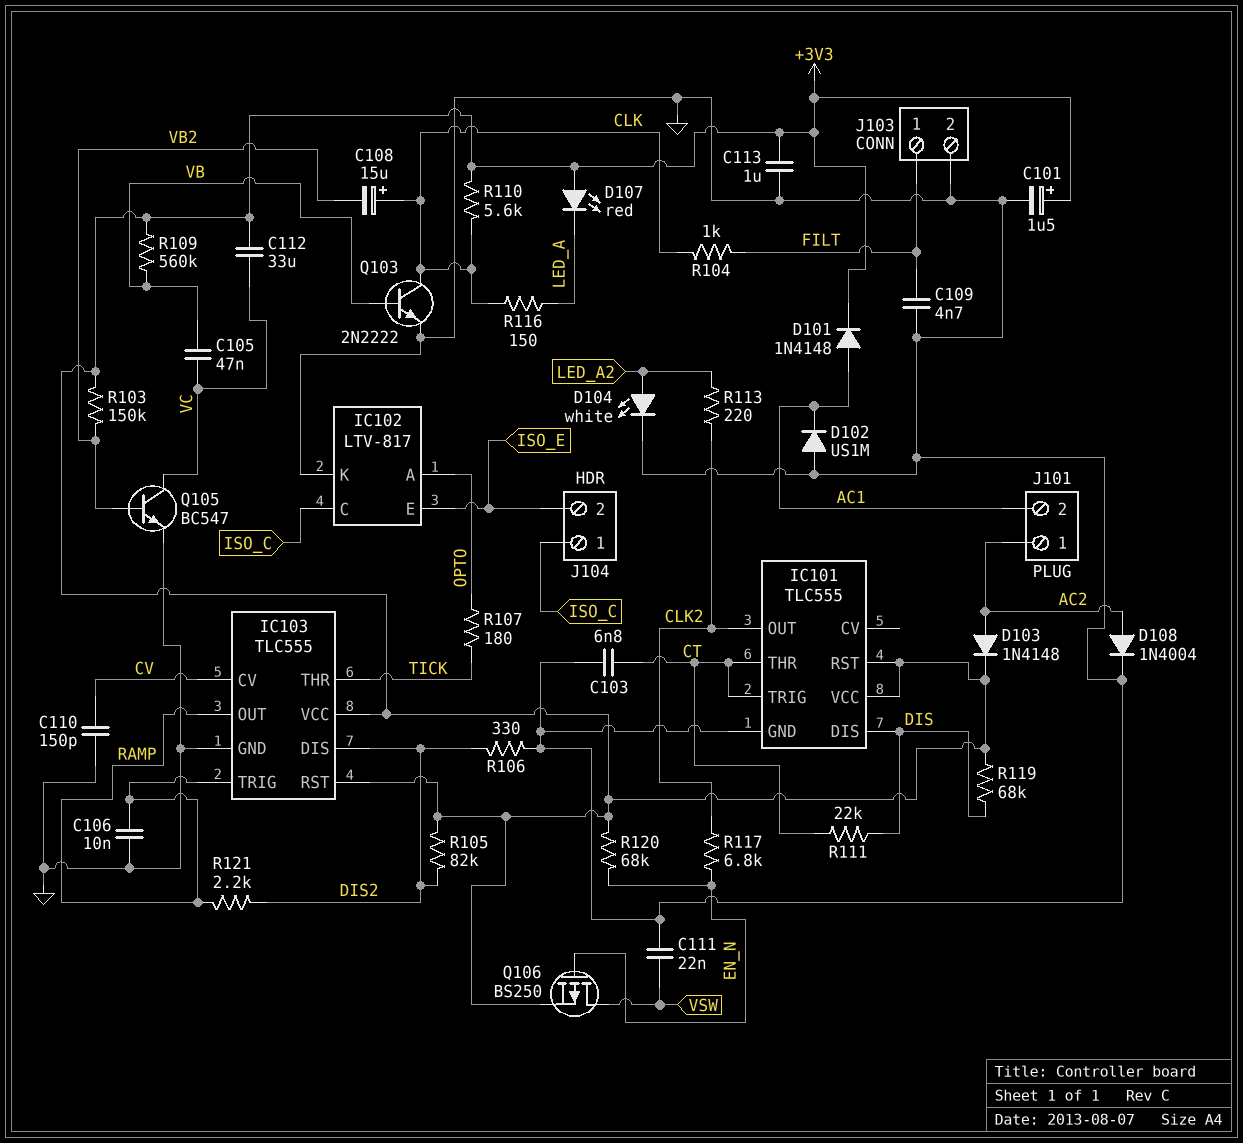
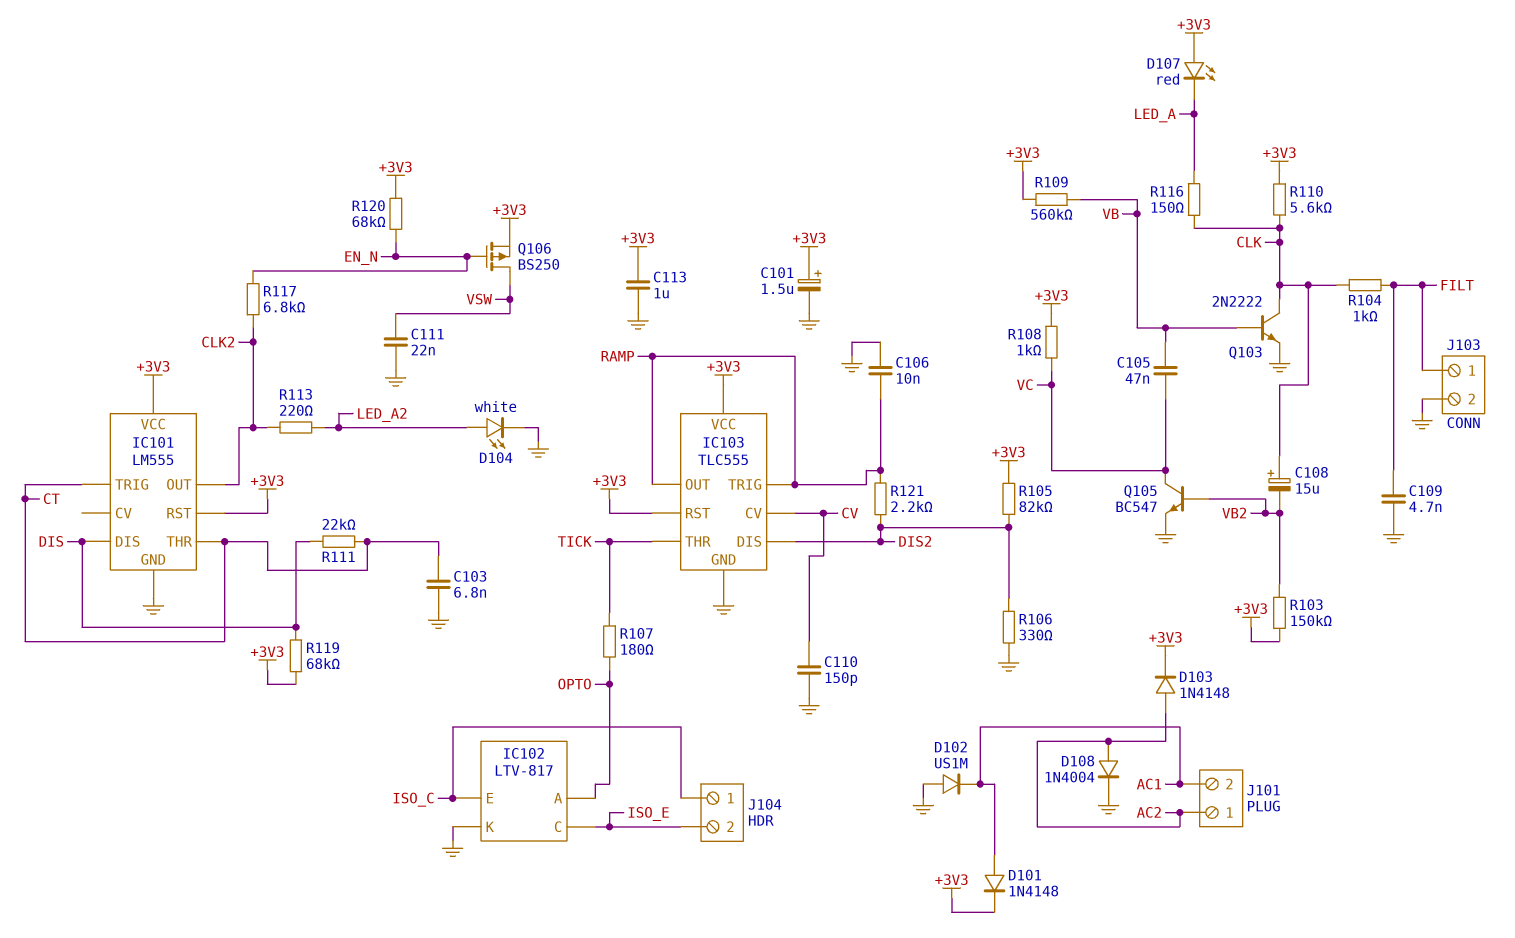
C112: 33uF (+3V3, VC) -> none
IC101: TLC555 -> LM555
IC102 pin C: ISO_C -> ISO_E
IC102 pin E: ISO_E -> ISO_C
R108: none -> 1k (+3V3, VC)

